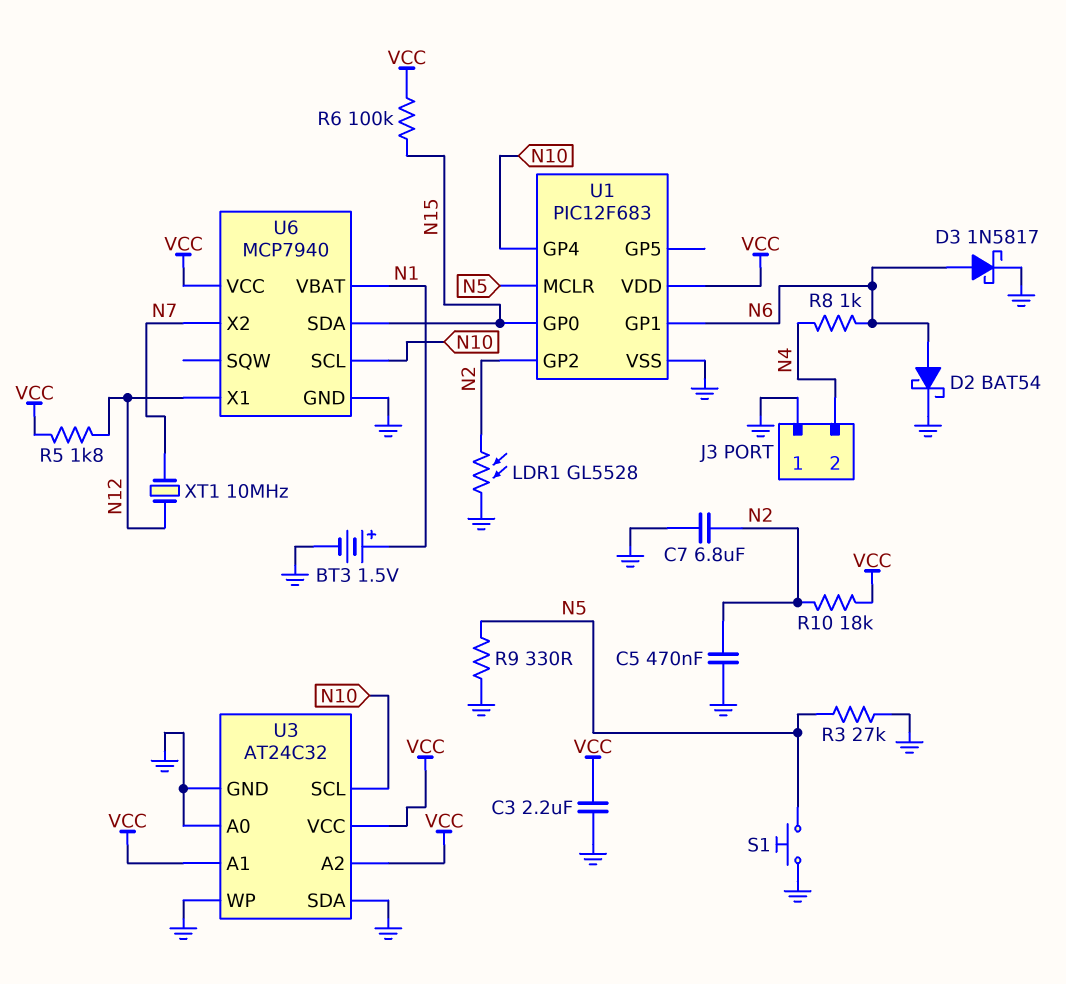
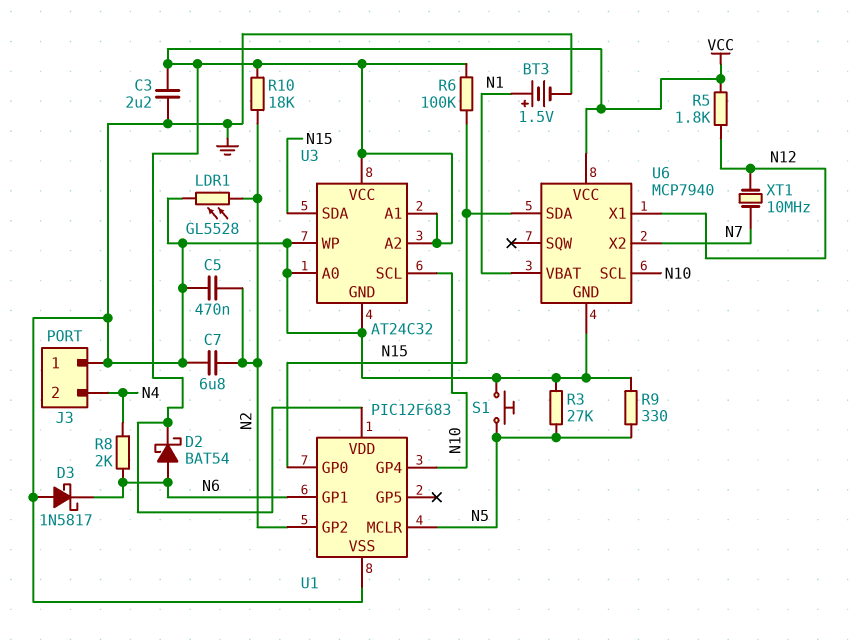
D2: schottky BAT54 (A N6, K GND) -> schottky BAT54 (A N6, K VCC)
D3: schottky 1N5817 (A N6, K GND) -> schottky 1N5817 (A GND, K N6)
R8: 1k (N4, N6) -> 2k (N4, N6)
U3 pin SDA: GND -> N15

